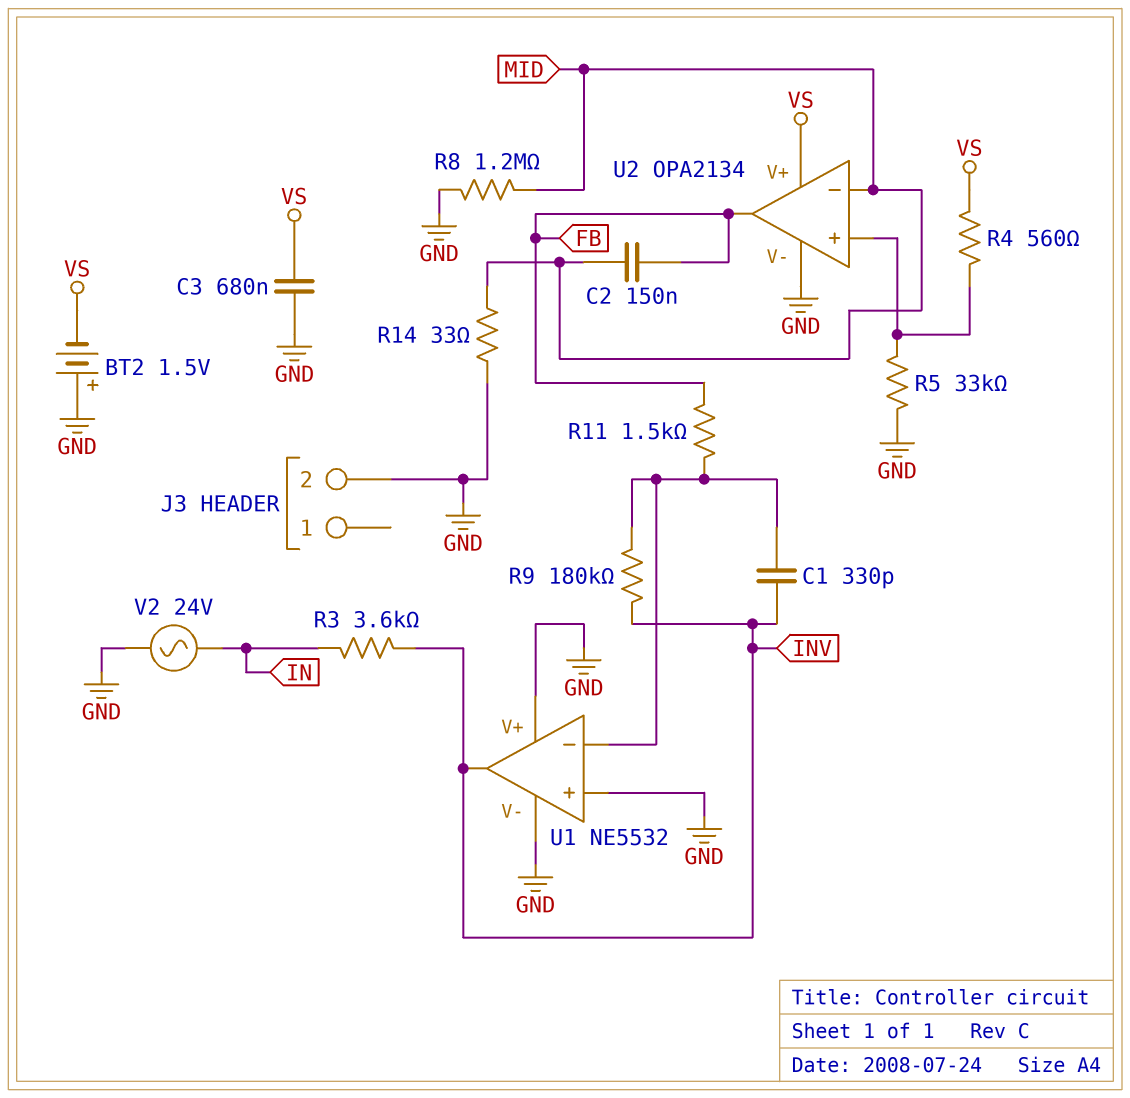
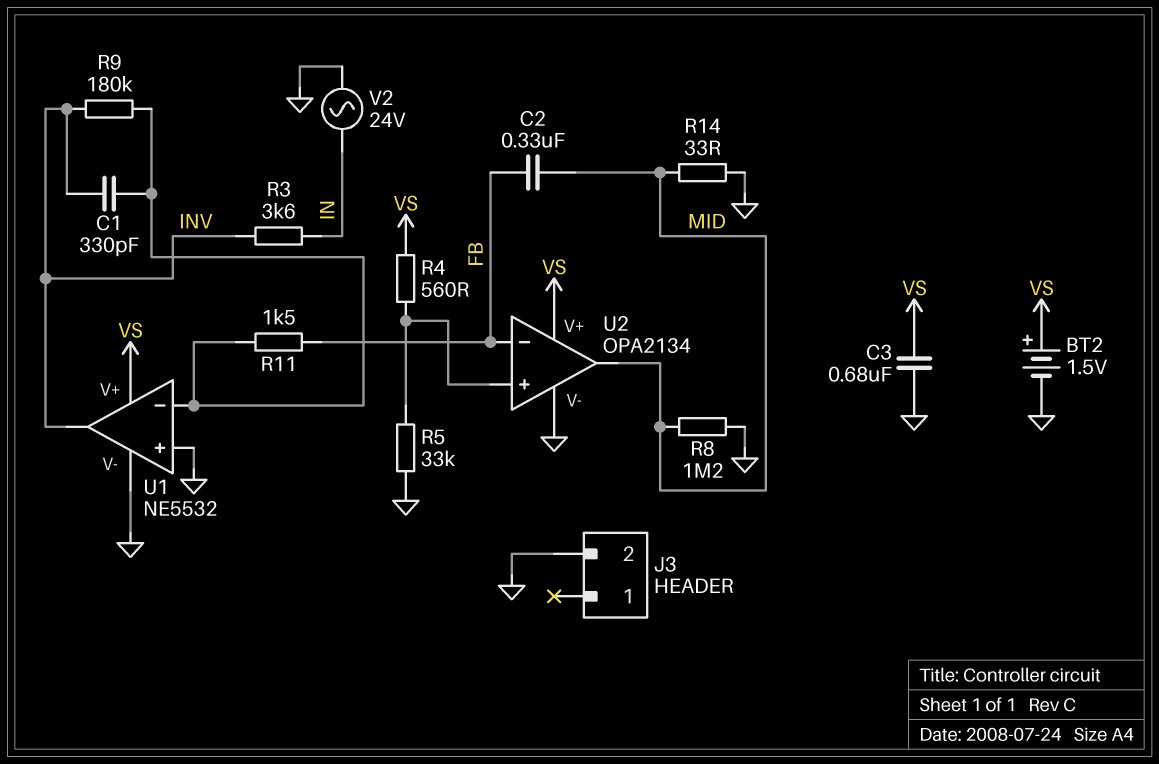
BT2: 1.5V (plus GND, minus VS) -> 1.5V (plus VS, minus GND)
C2: 150nF (FB, MID) -> 330nF (FB, MID)
U1 pin V+: GND -> VS
U2 pin in-: MID -> FB
U2 pin out: FB -> MID

